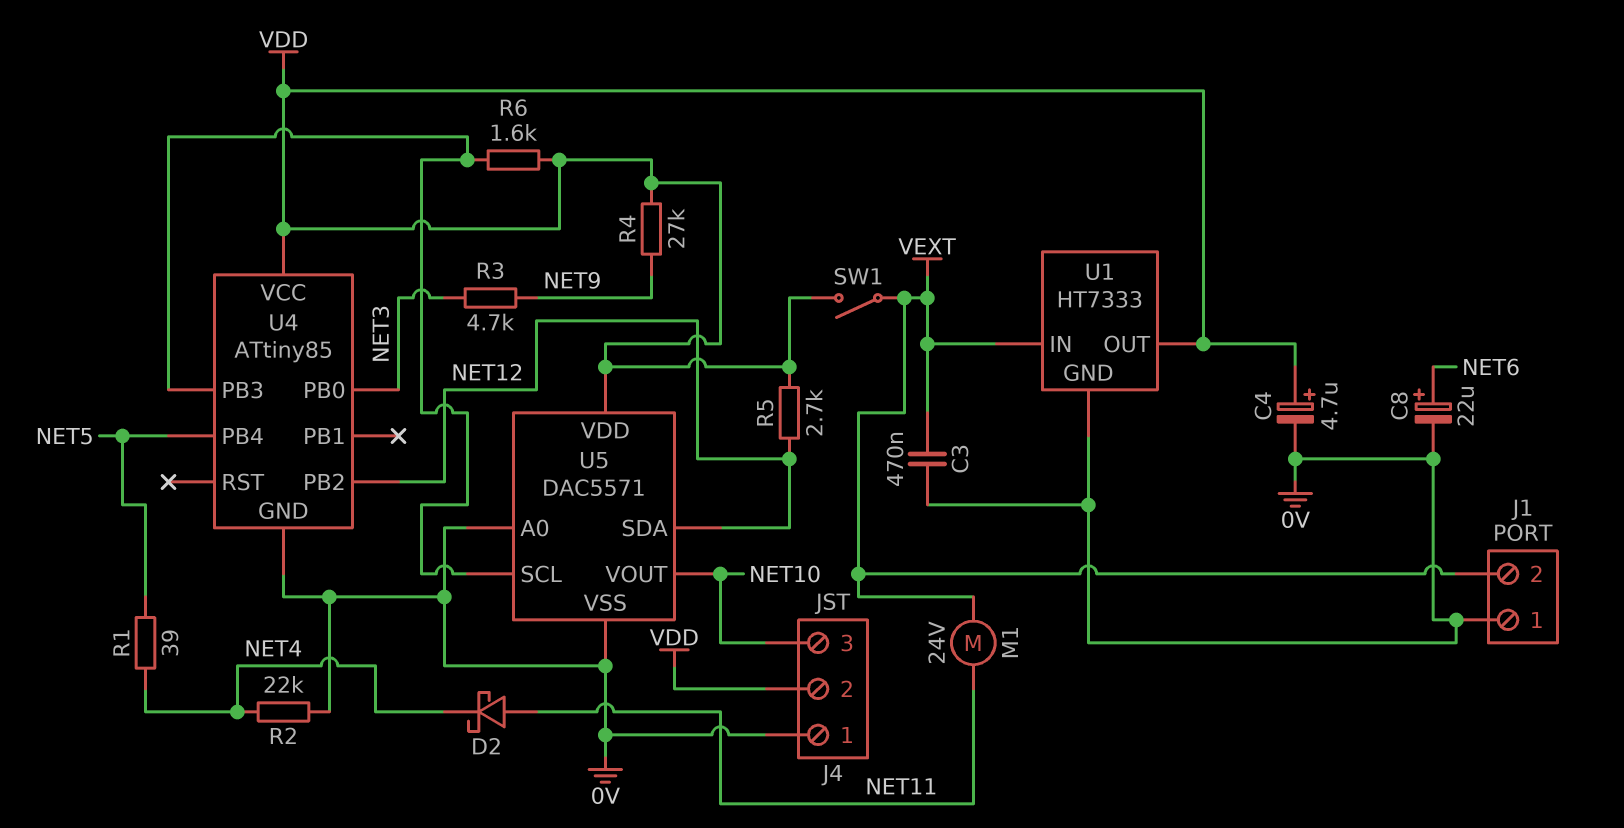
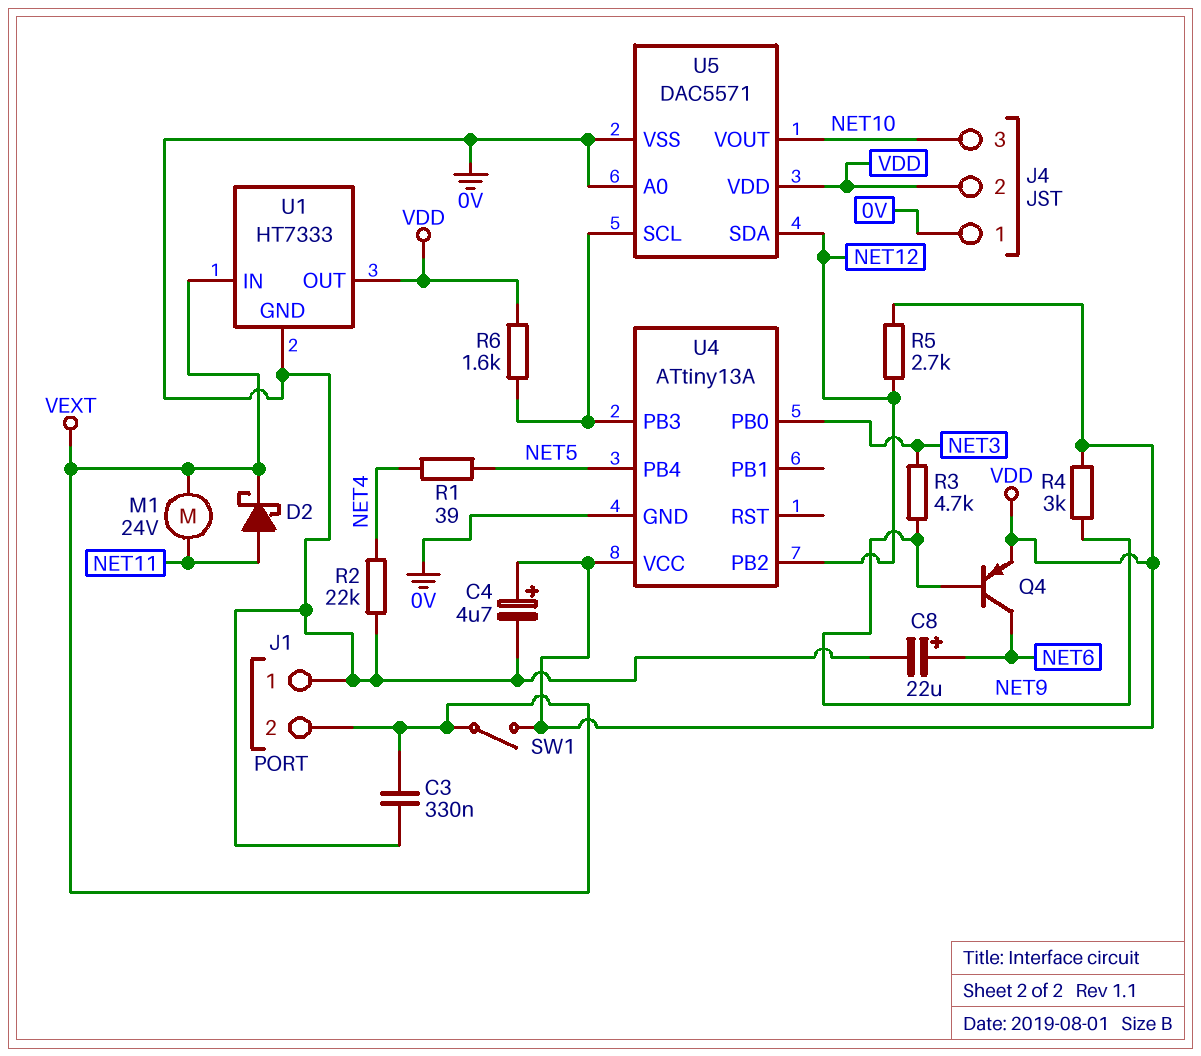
C3: 470nF (0V, VEXT) -> 330nF (0V, VEXT)
D2: schottky (A NET11, K NET4) -> schottky (A NET11, K VEXT)
Q4: none -> PNP (B NET9, C NET6, E VDD)
R4: 27k (NET9, VDD) -> 3k (NET9, VDD)
U4: ATtiny85 -> ATtiny13A

